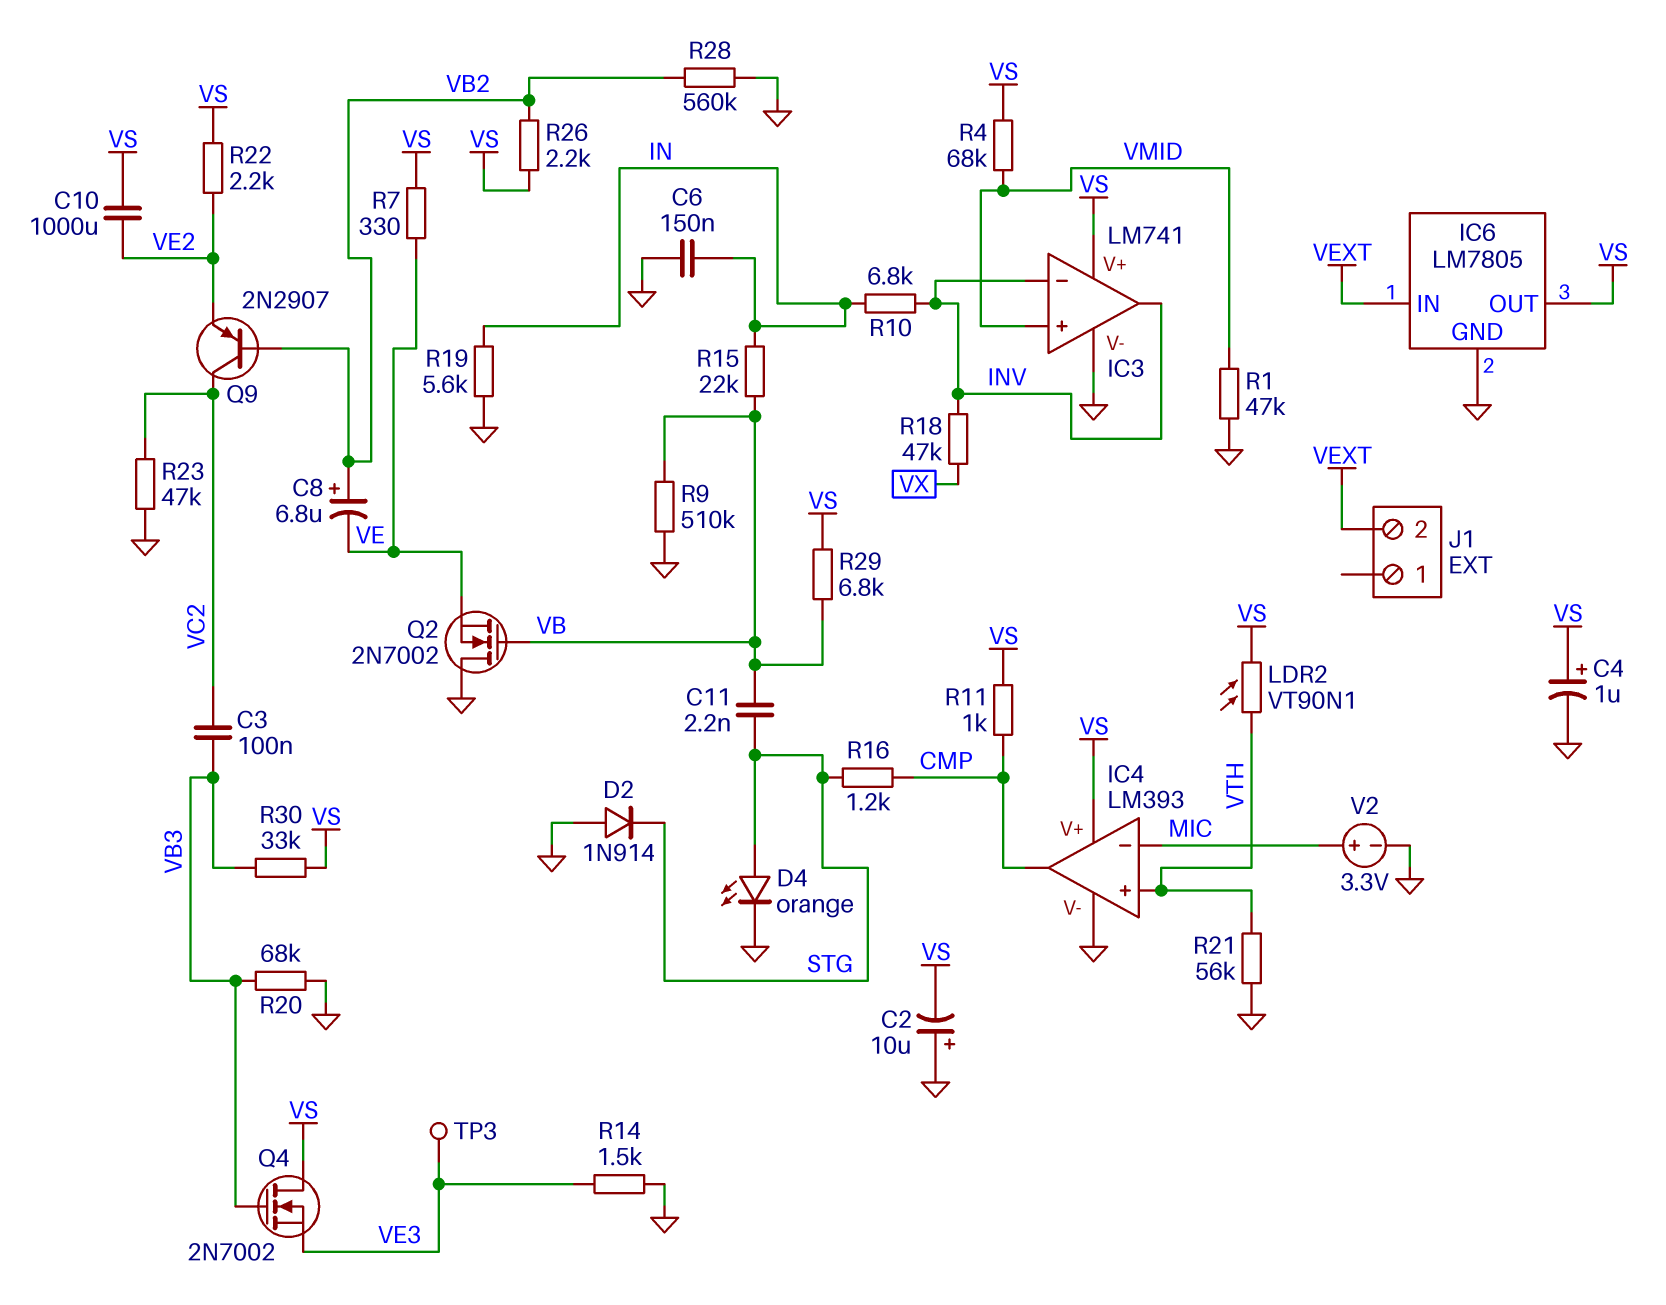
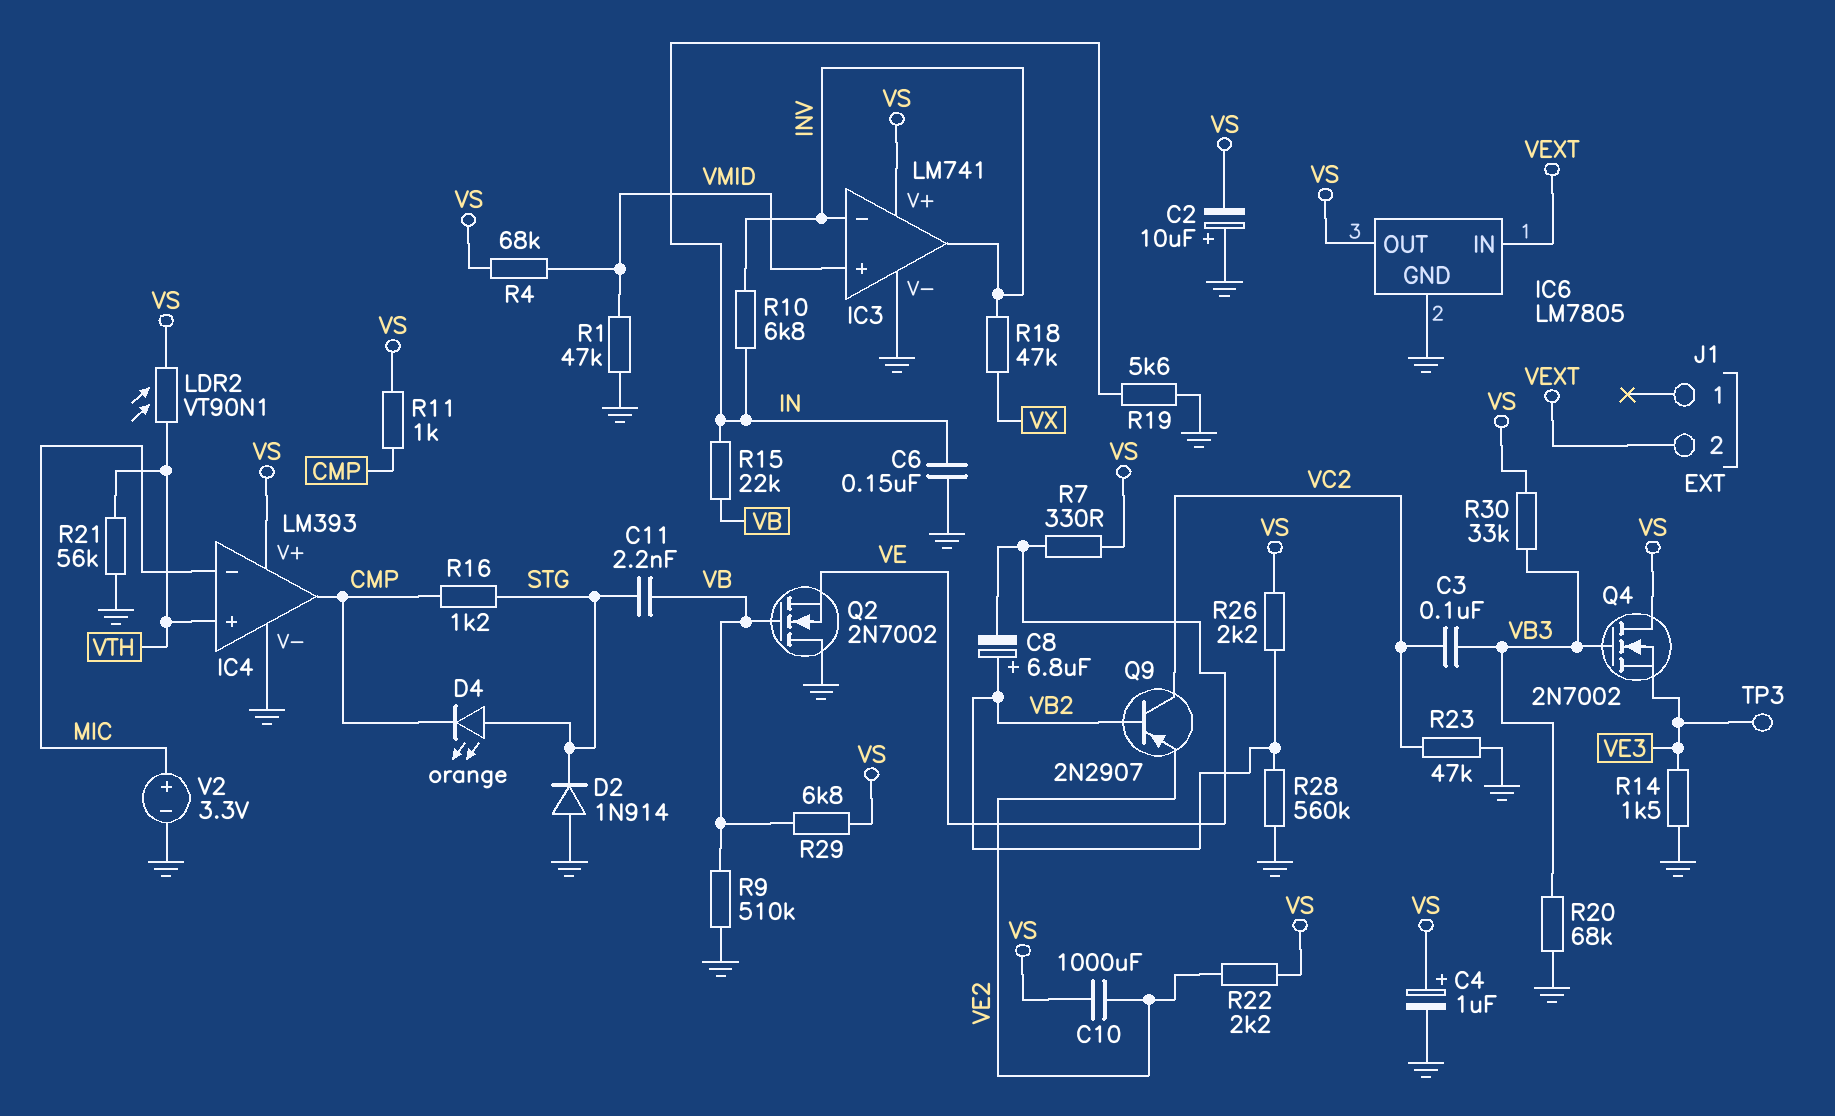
D4: LED orange (A STG, K GND) -> LED orange (A STG, K CMP)

